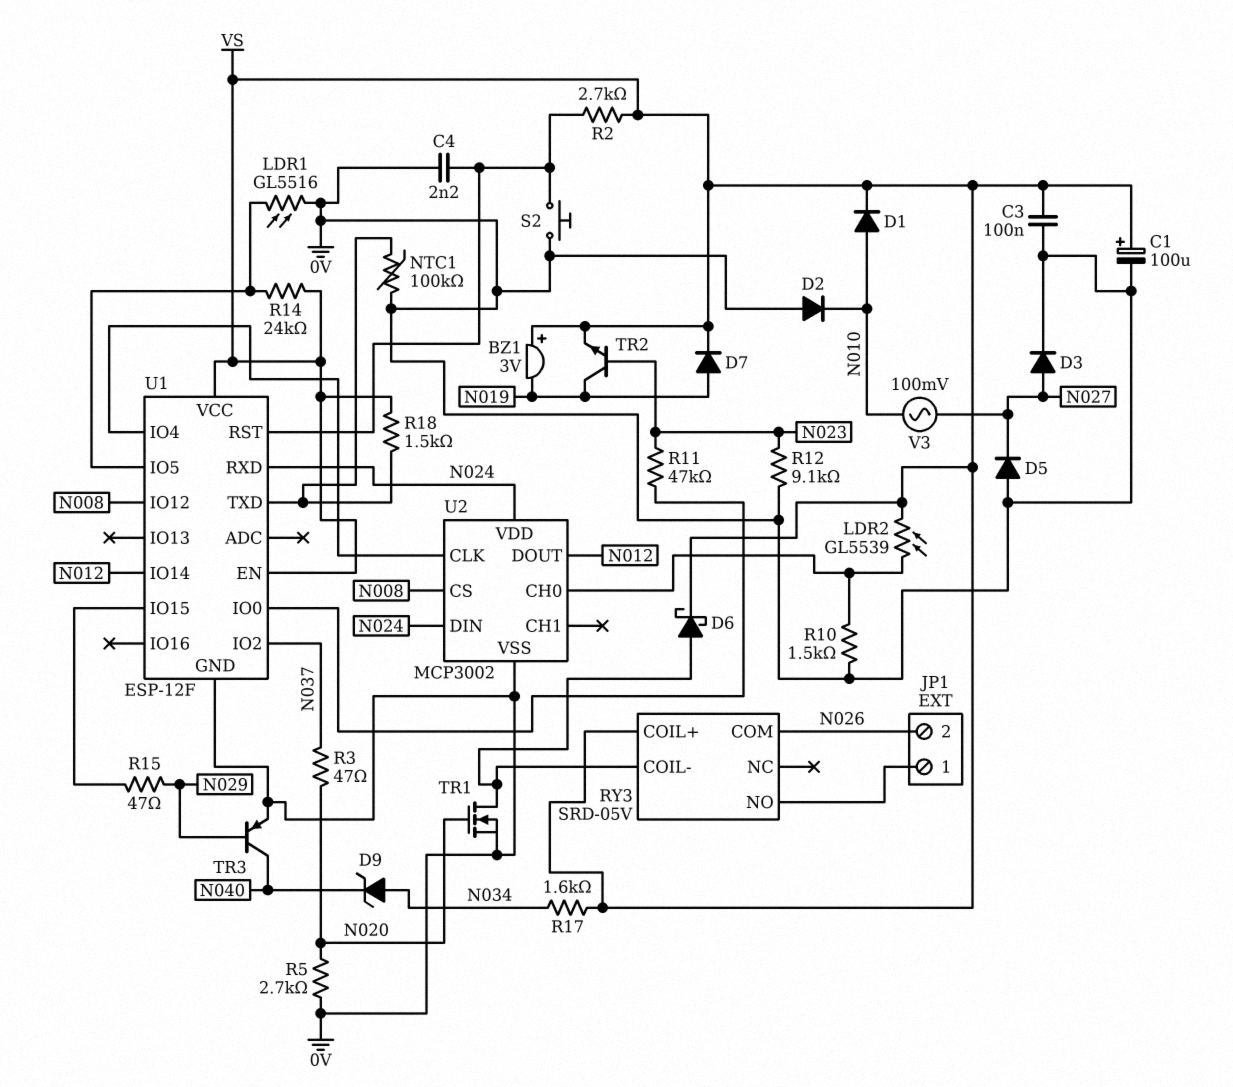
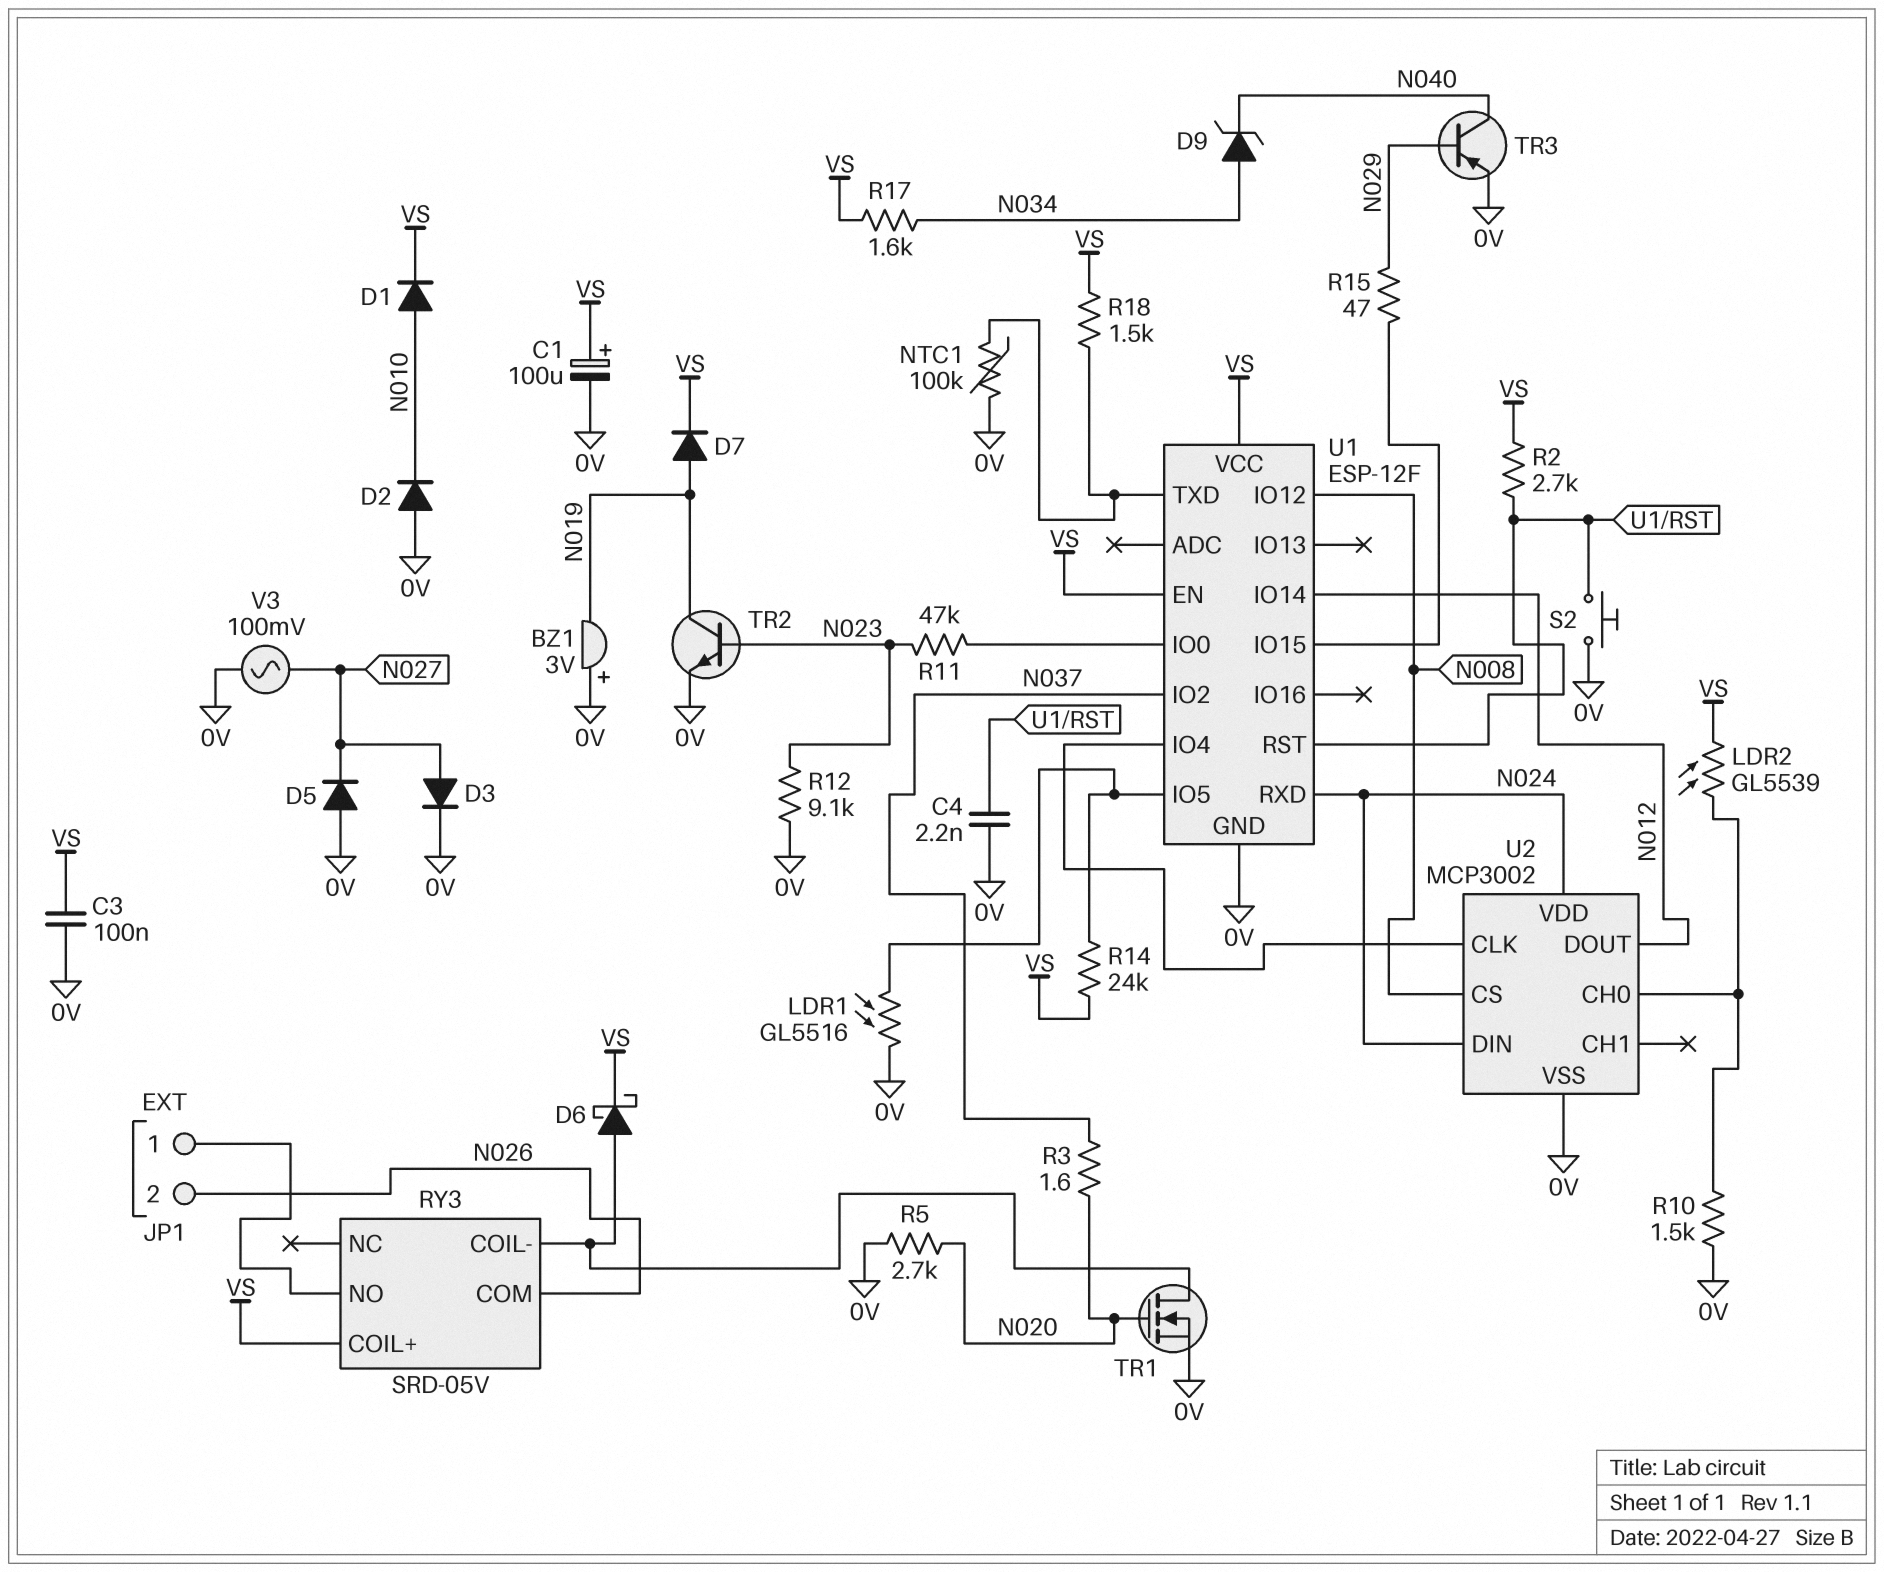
BZ1: buzzer 3V (plus VS, minus N019) -> buzzer 3V (plus 0V, minus N019)
R3: 47 (N020, N037) -> 1.6 (N020, N037)
TR2: NPN (B N023, C N019, E VS) -> NPN (B N023, C N019, E 0V)
V3: AC 100mV (N010, N027) -> AC 100mV (0V, N027)

